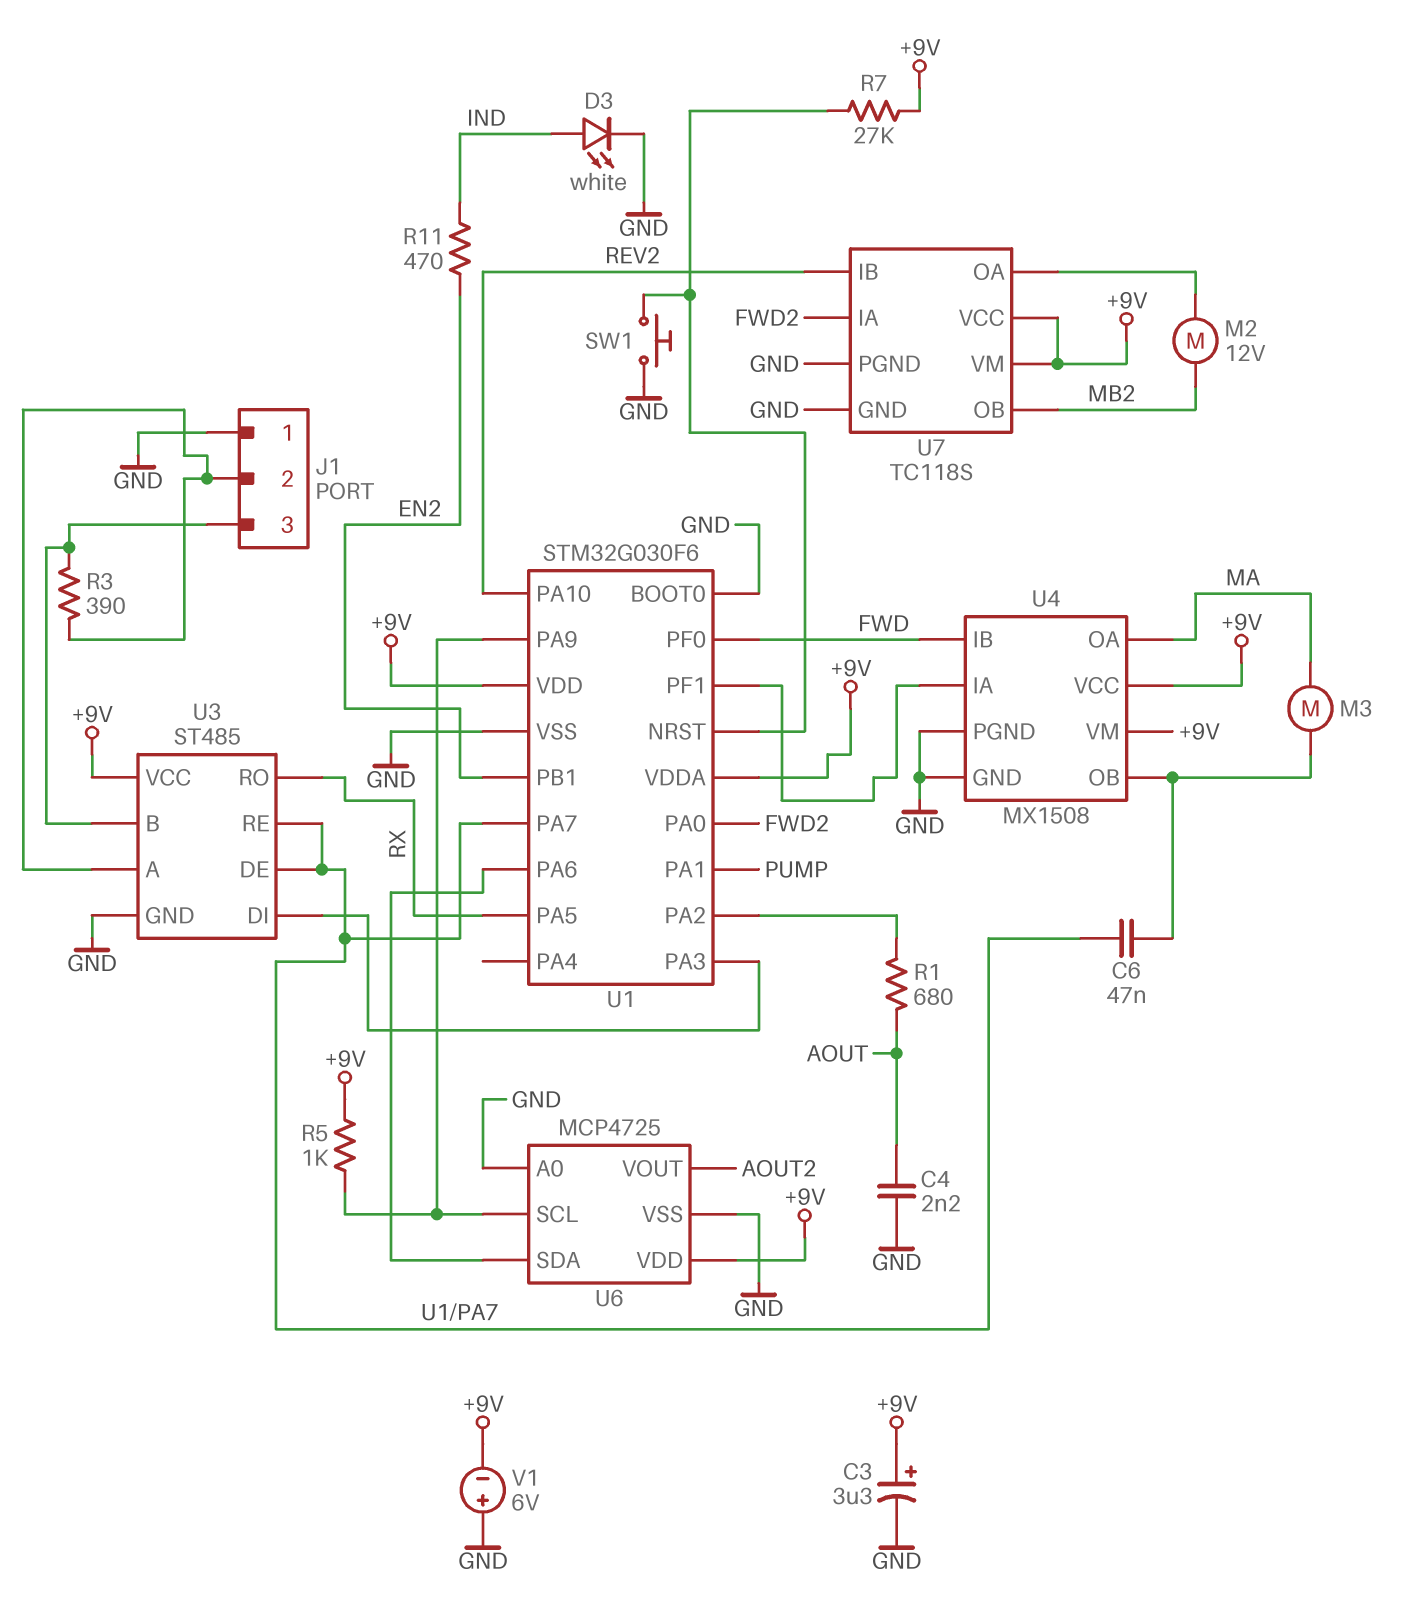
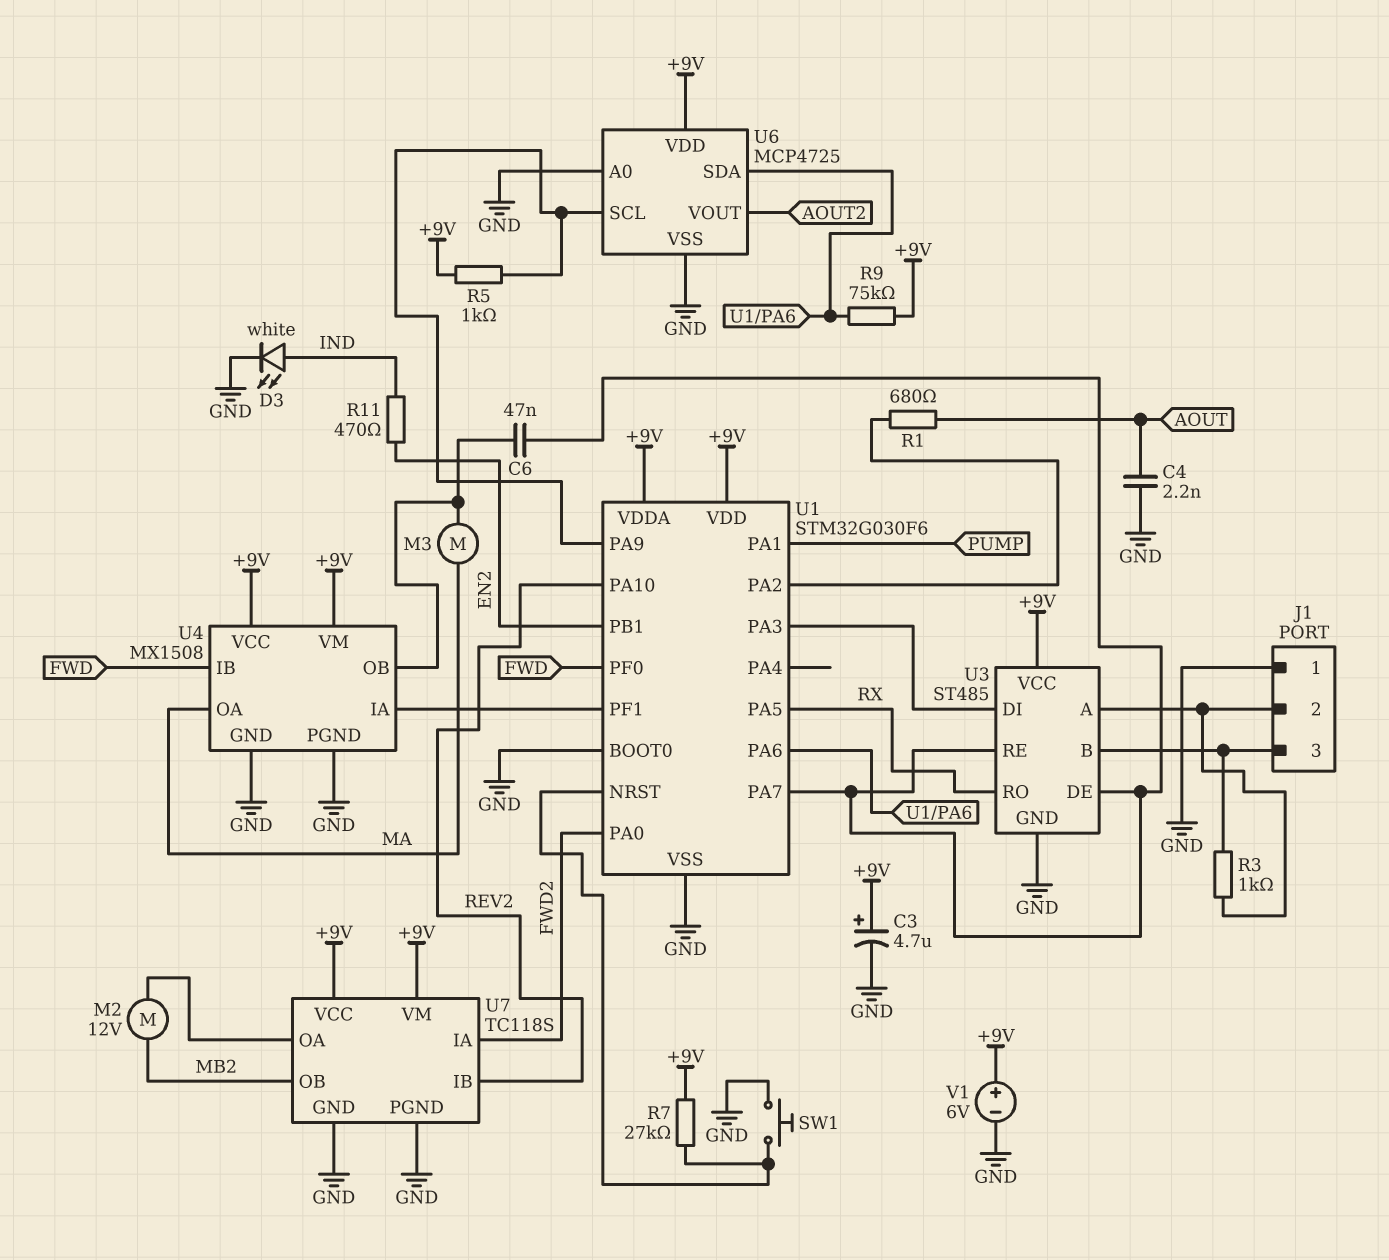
C3: 3.3uF (plus +9V, minus GND) -> 4.7uF (plus +9V, minus GND)
R3: 390 (J1/2, J1/3) -> 1k (J1/2, J1/3)
R9: none -> 75k (+9V, U1/PA6)
V1: 6V (plus GND, minus +9V) -> 6V (plus +9V, minus GND)

